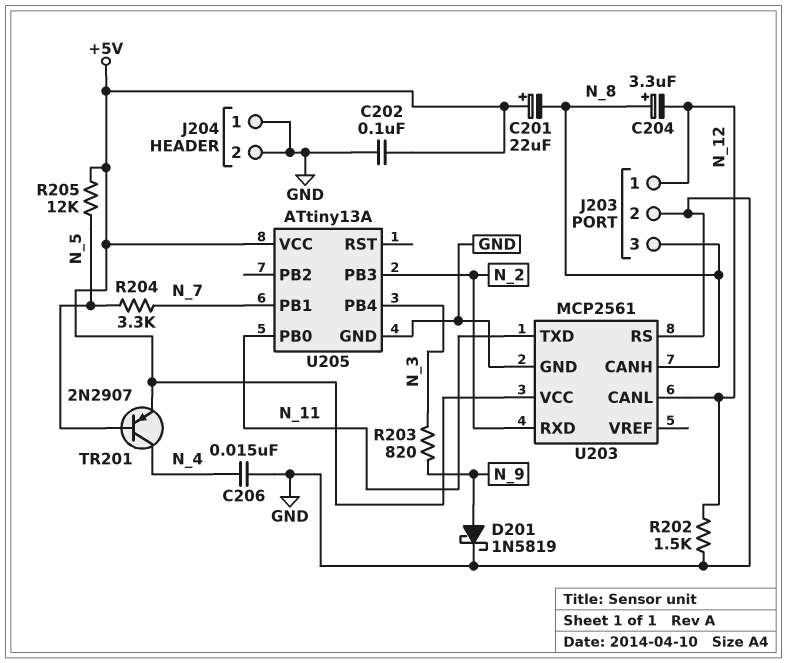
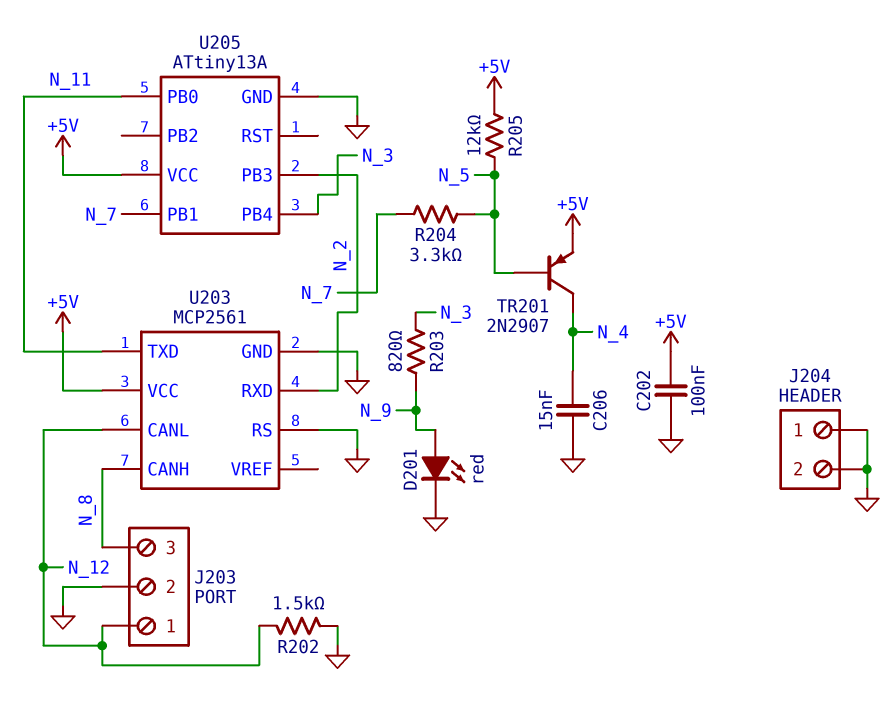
C201: 22uF (plus +5V, minus N_8) -> none
C204: 3.3uF (plus N_8, minus N_12) -> none
D201: schottky 1N5819 (A N_9, K GND) -> LED red (A N_9, K GND)

